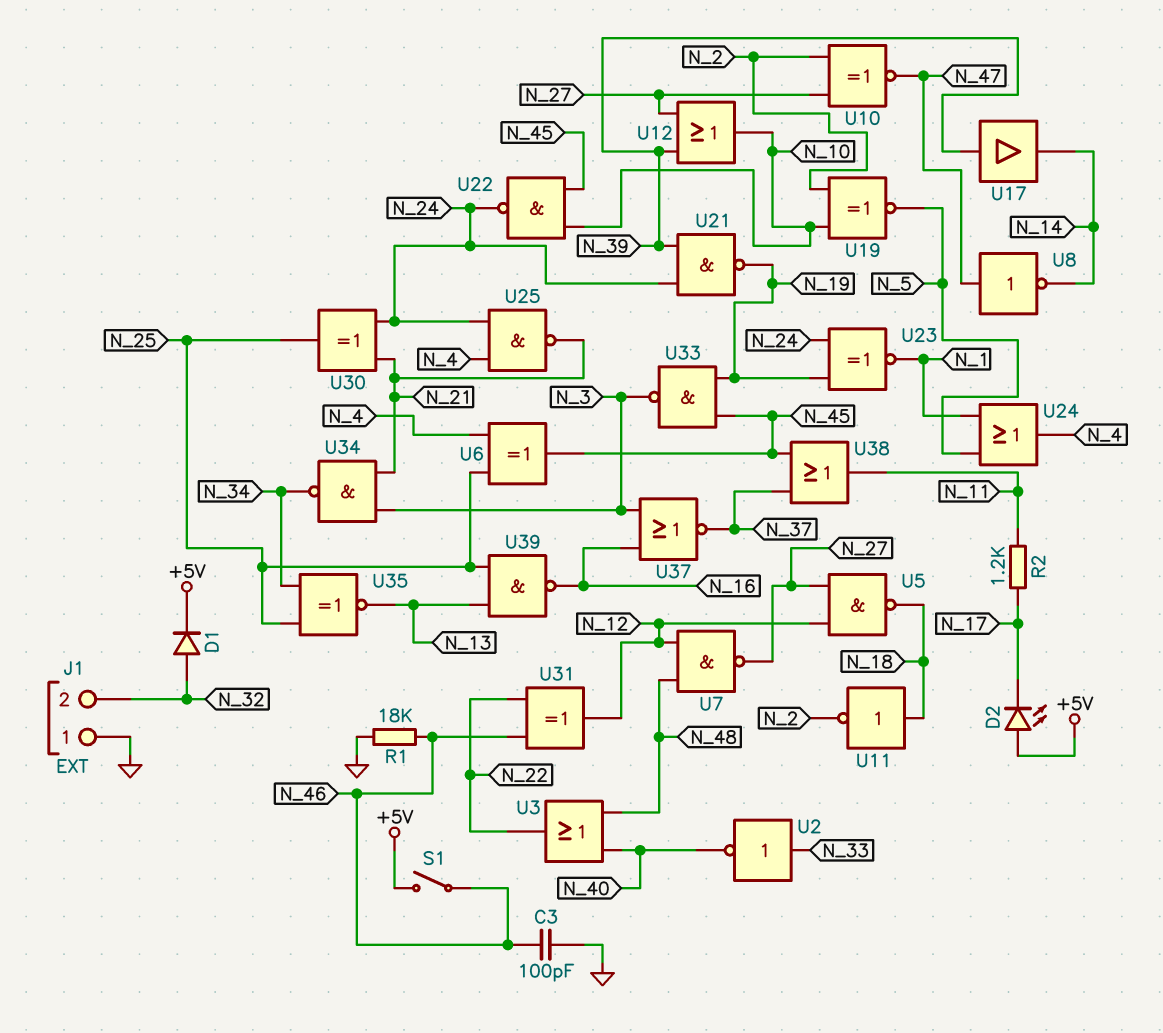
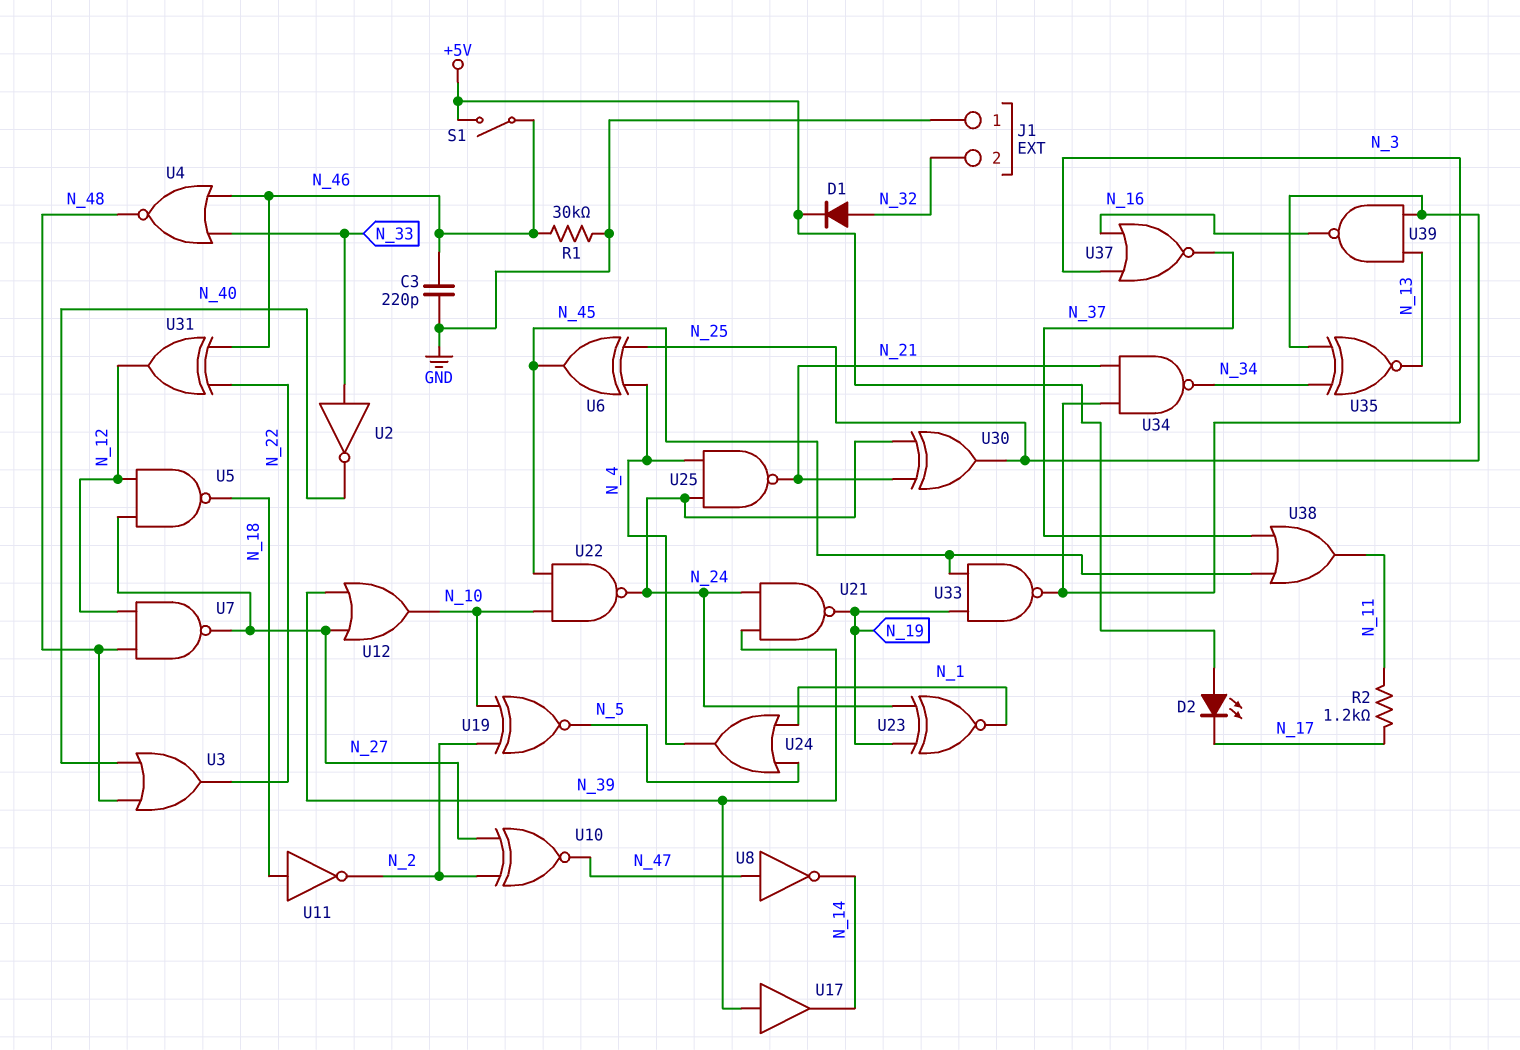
C3: 100pF (GND, N_46) -> 220pF (GND, N_46)
R1: 18k (GND, N_46) -> 30k (GND, N_46)
U4: none -> NOR (in N_33, in N_46, out N_48)

